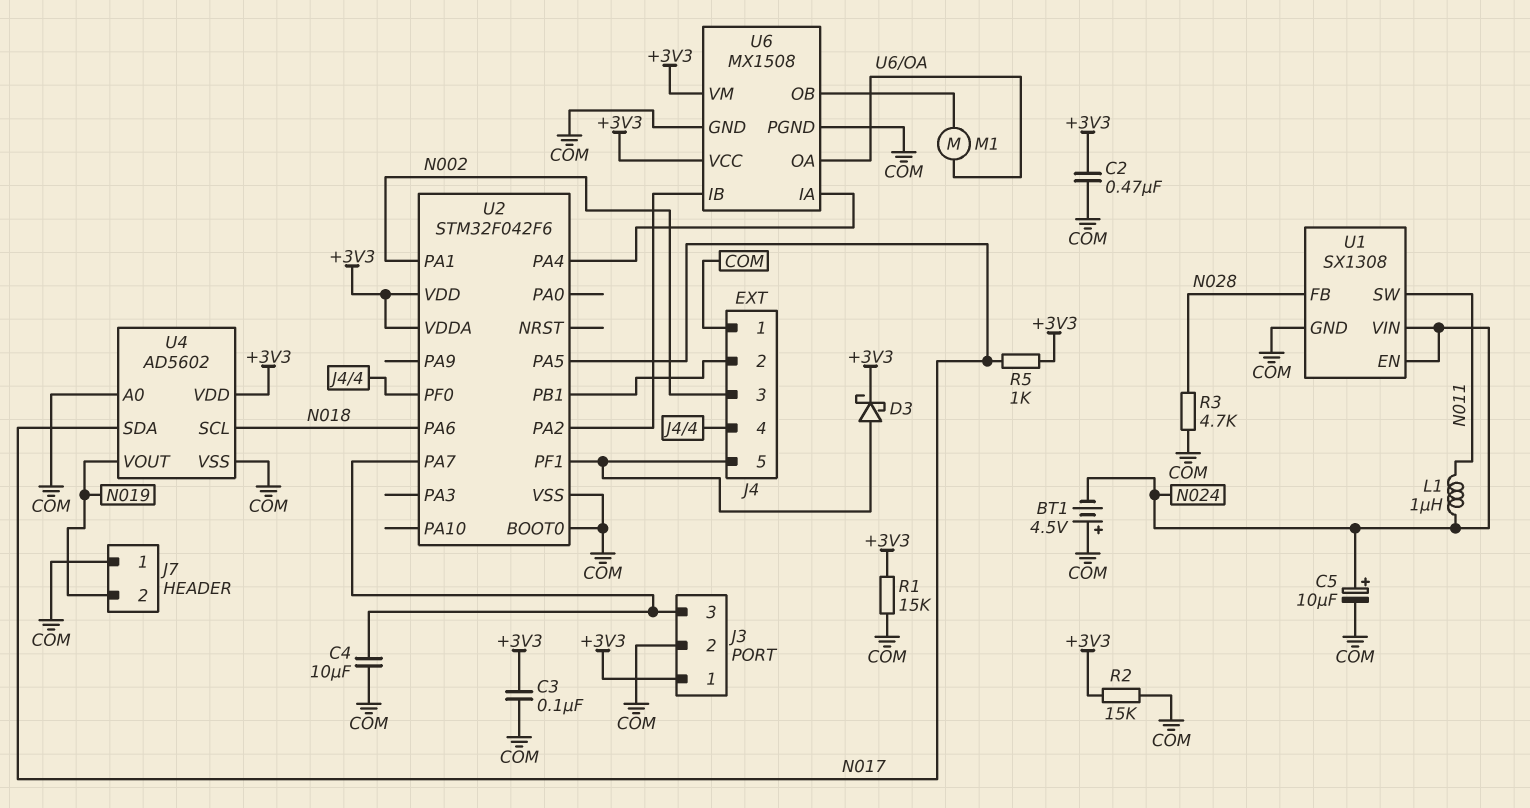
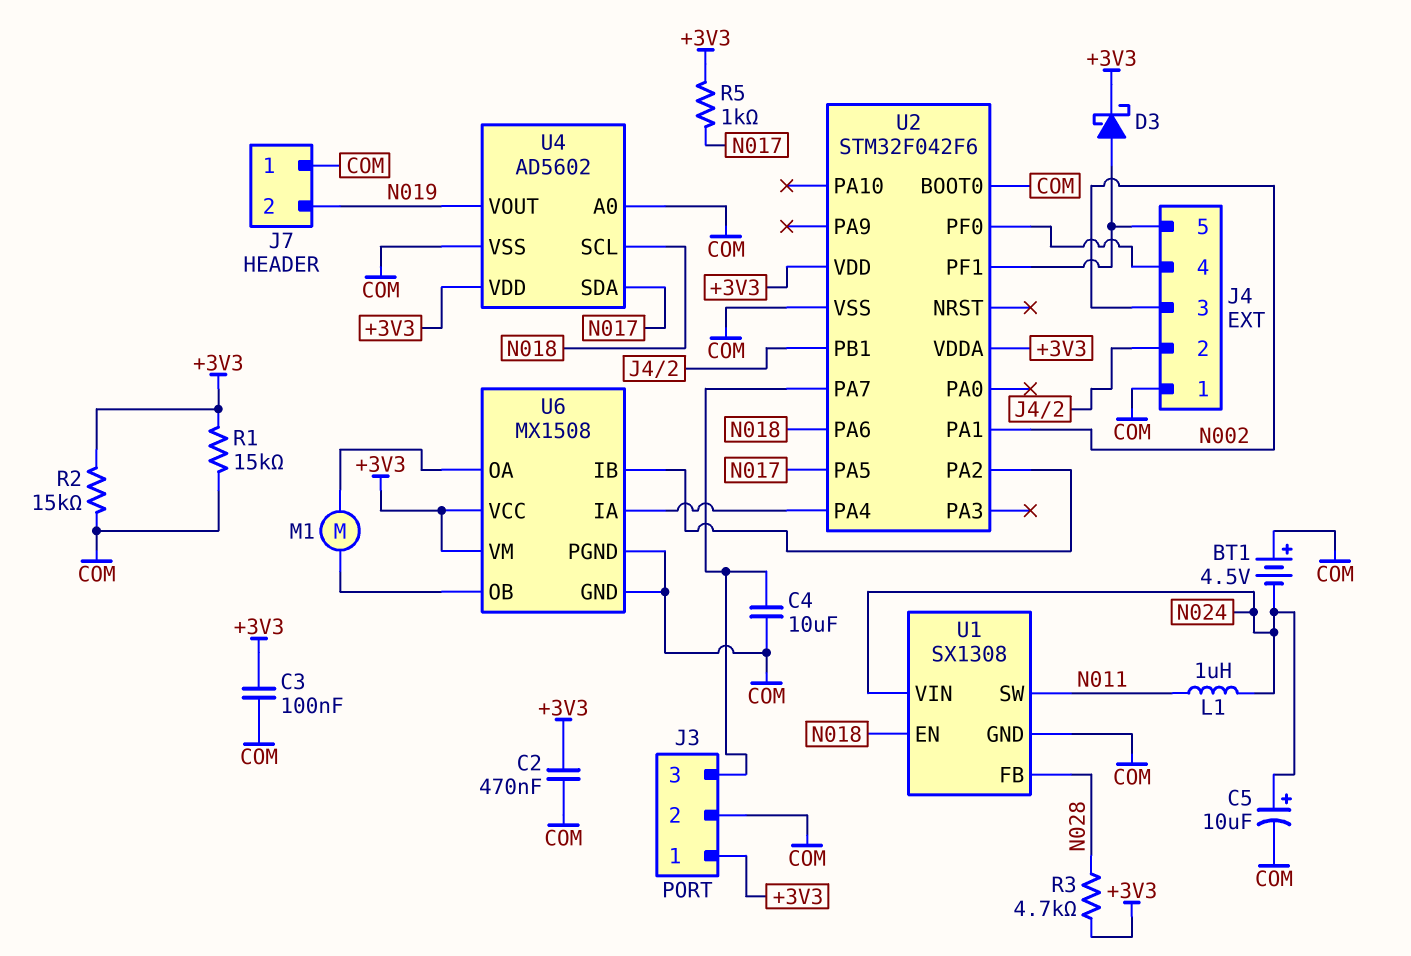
R3: 4.7k (COM, N028) -> 4.7k (+3V3, N028)
U1 pin EN: N024 -> N018

